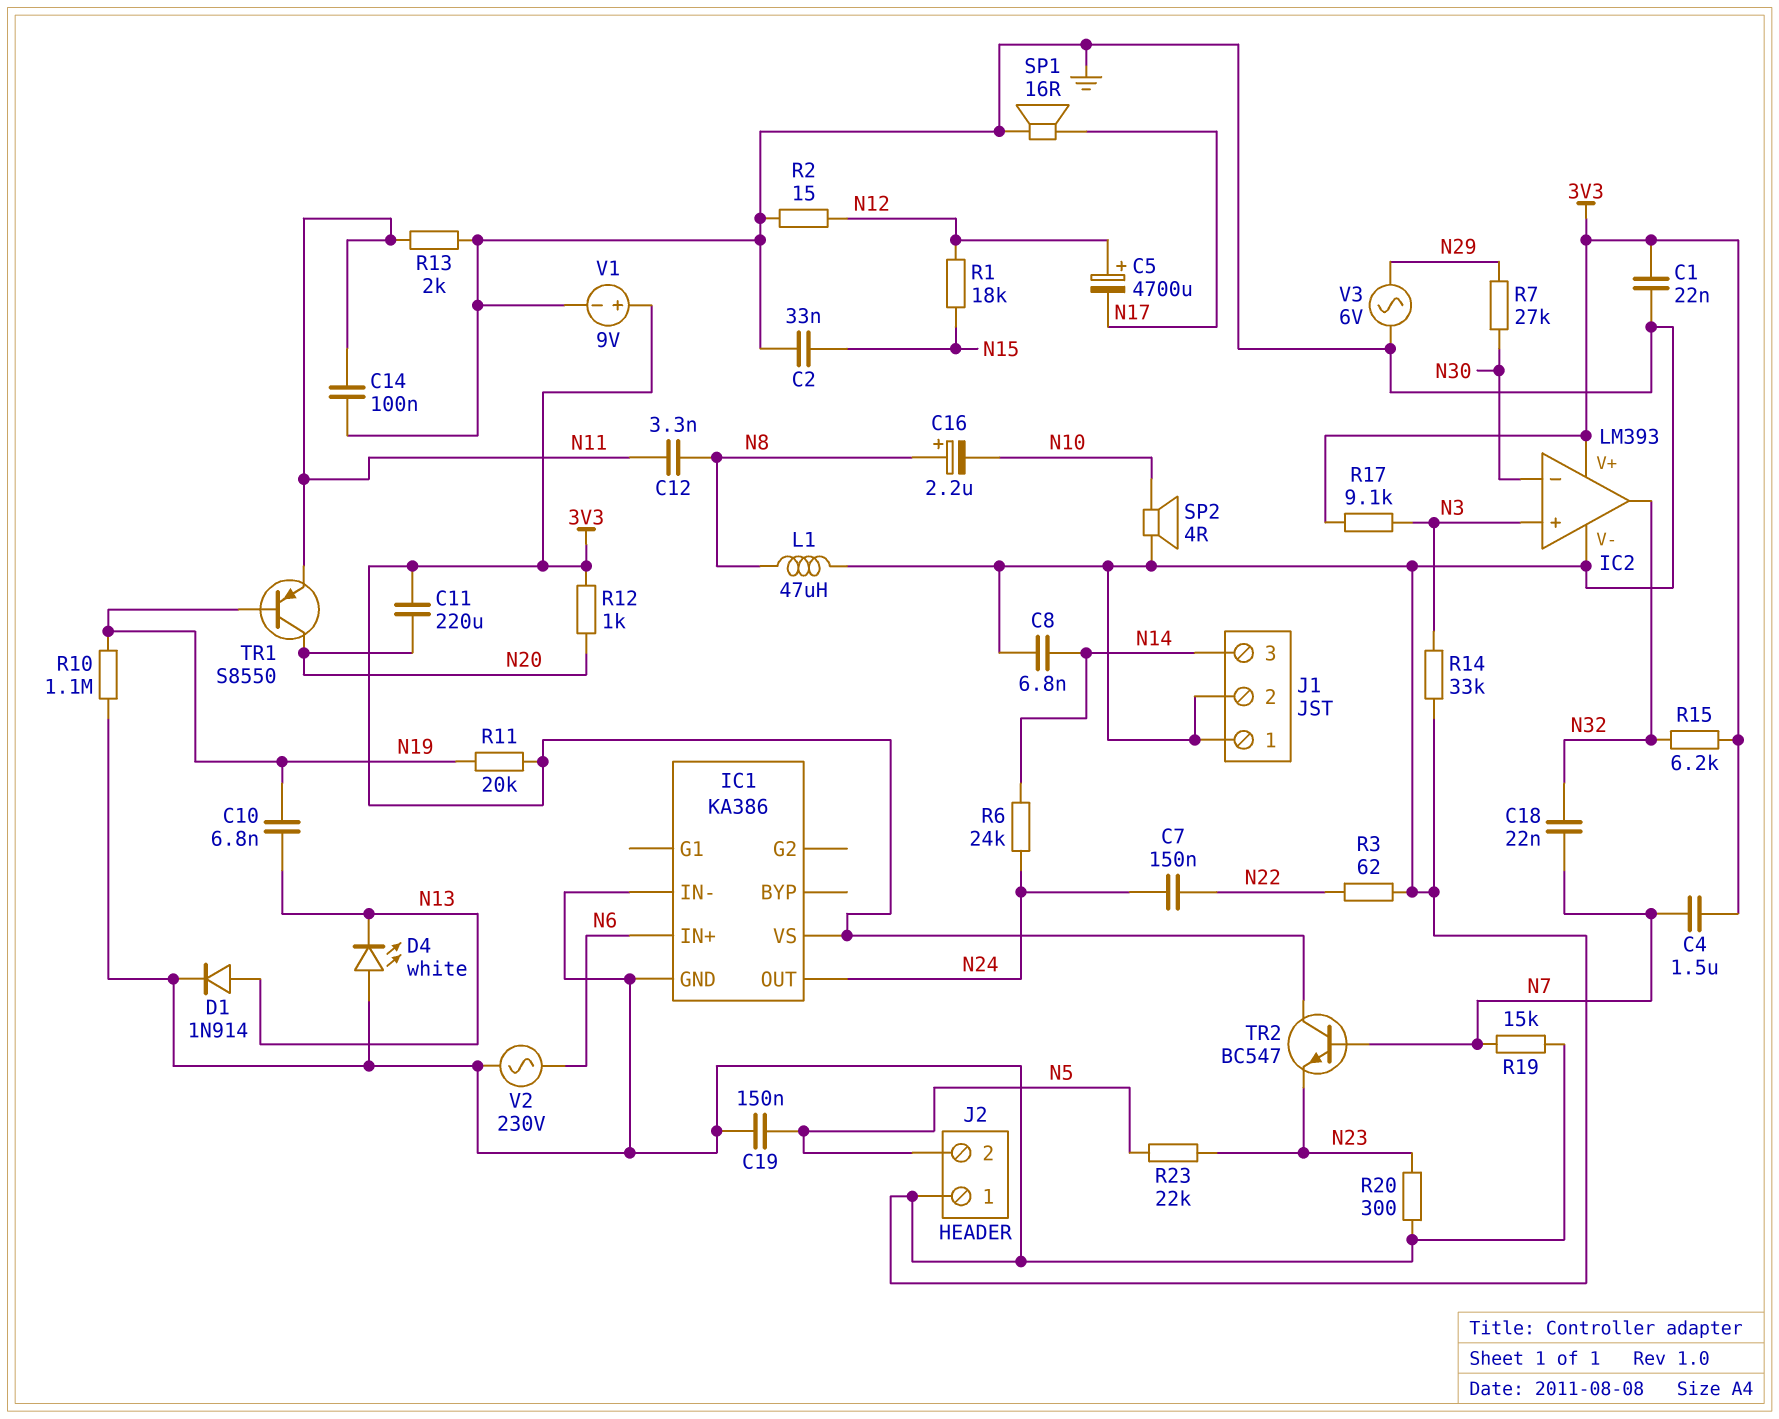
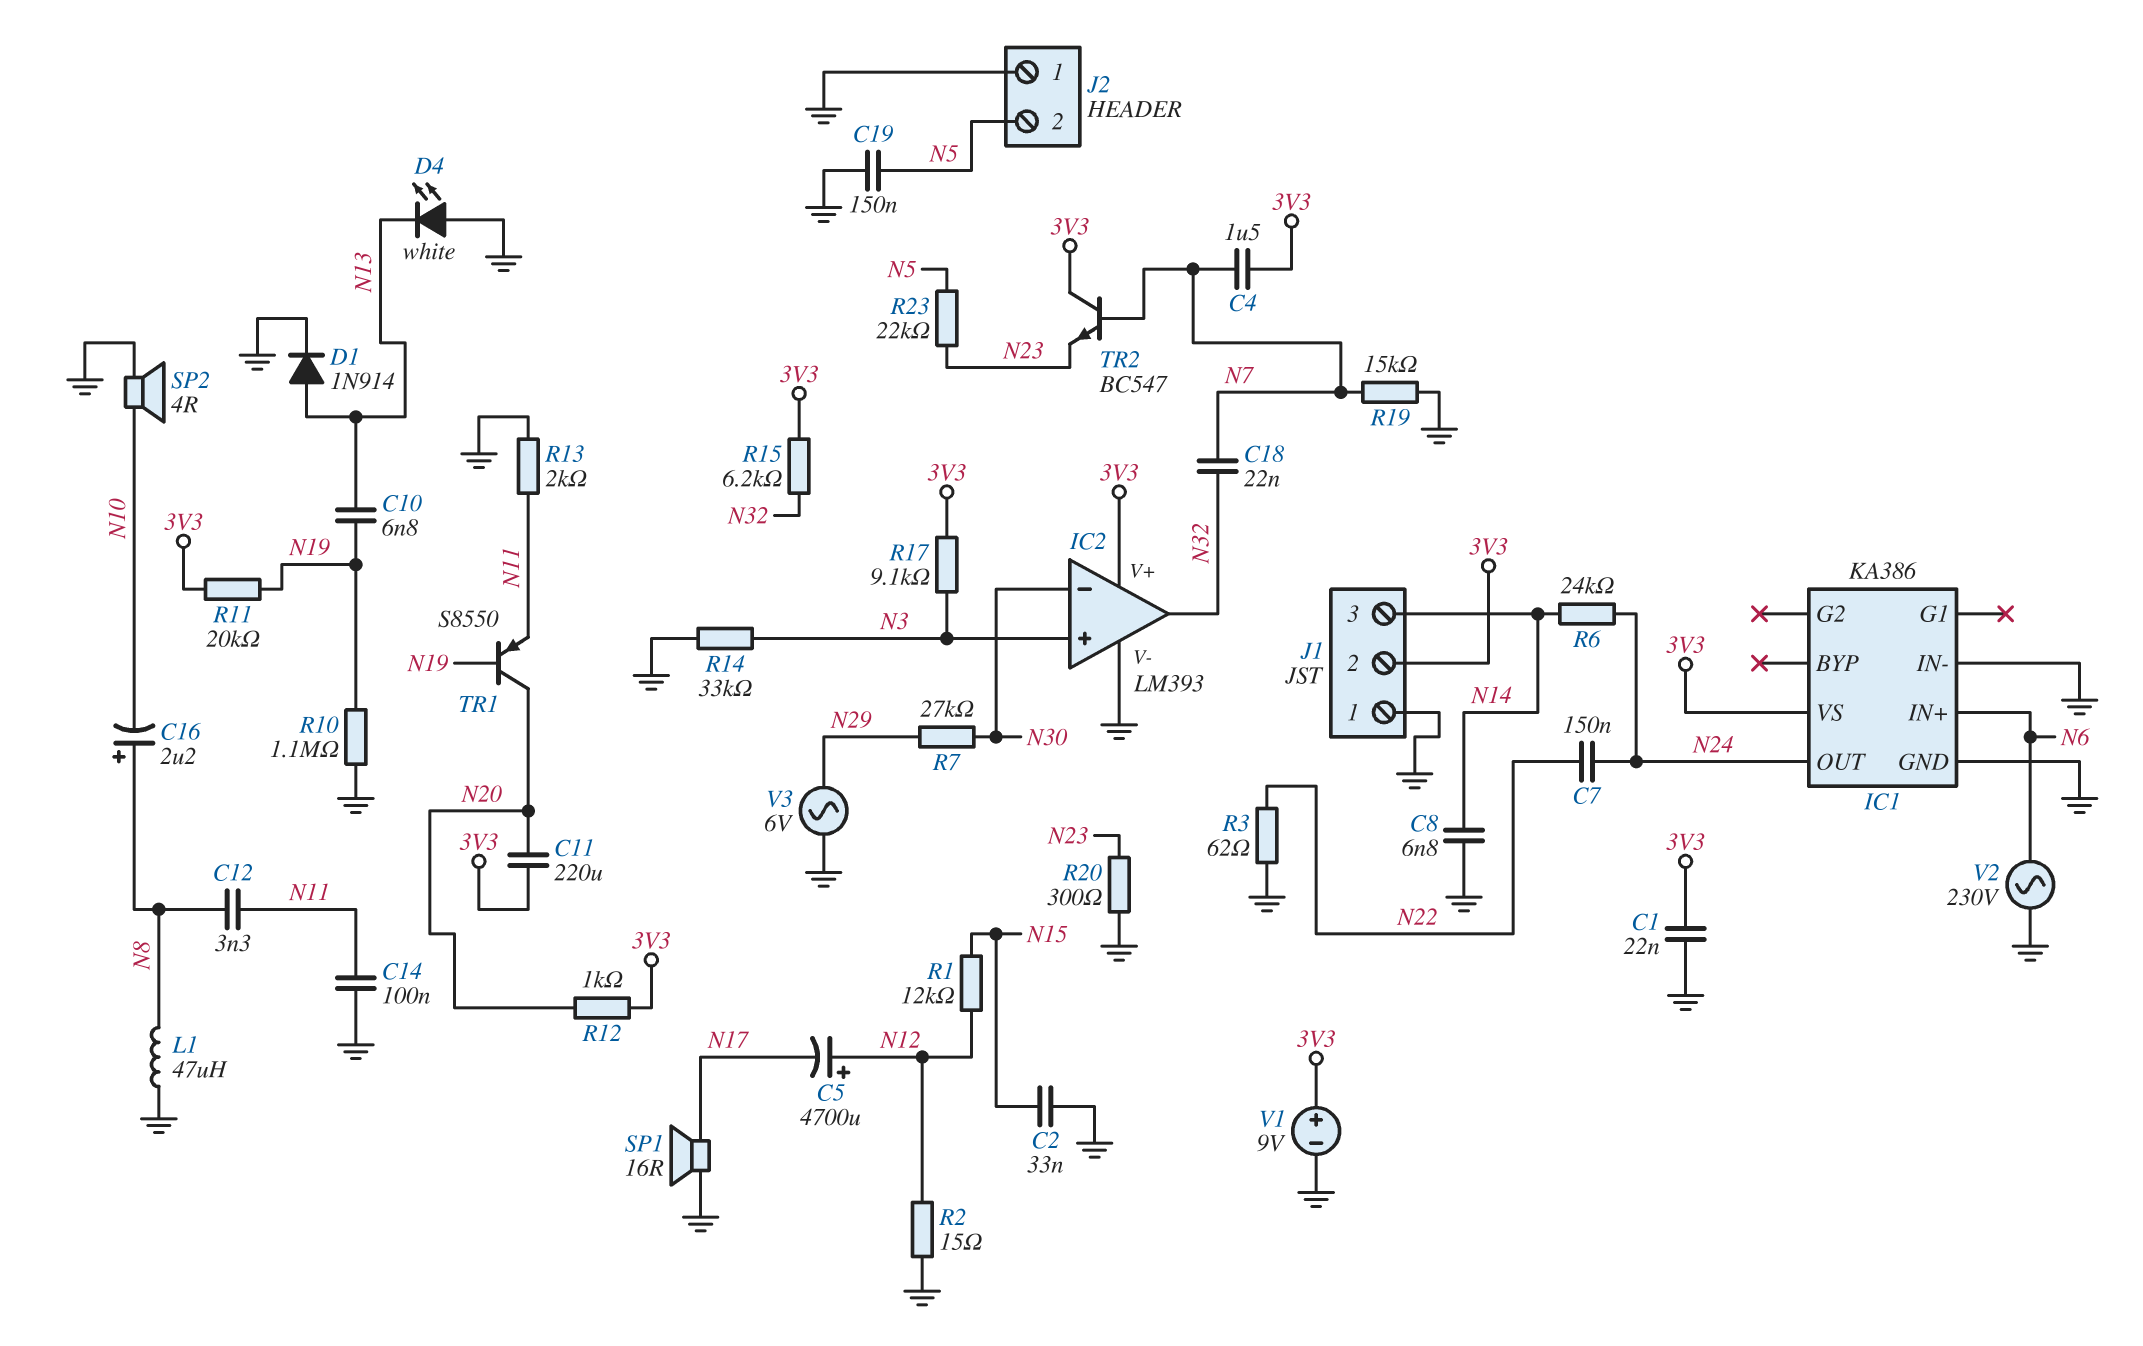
J1 pin 2: GND -> 3V3
R1: 18k (N12, N15) -> 12k (N12, N15)

